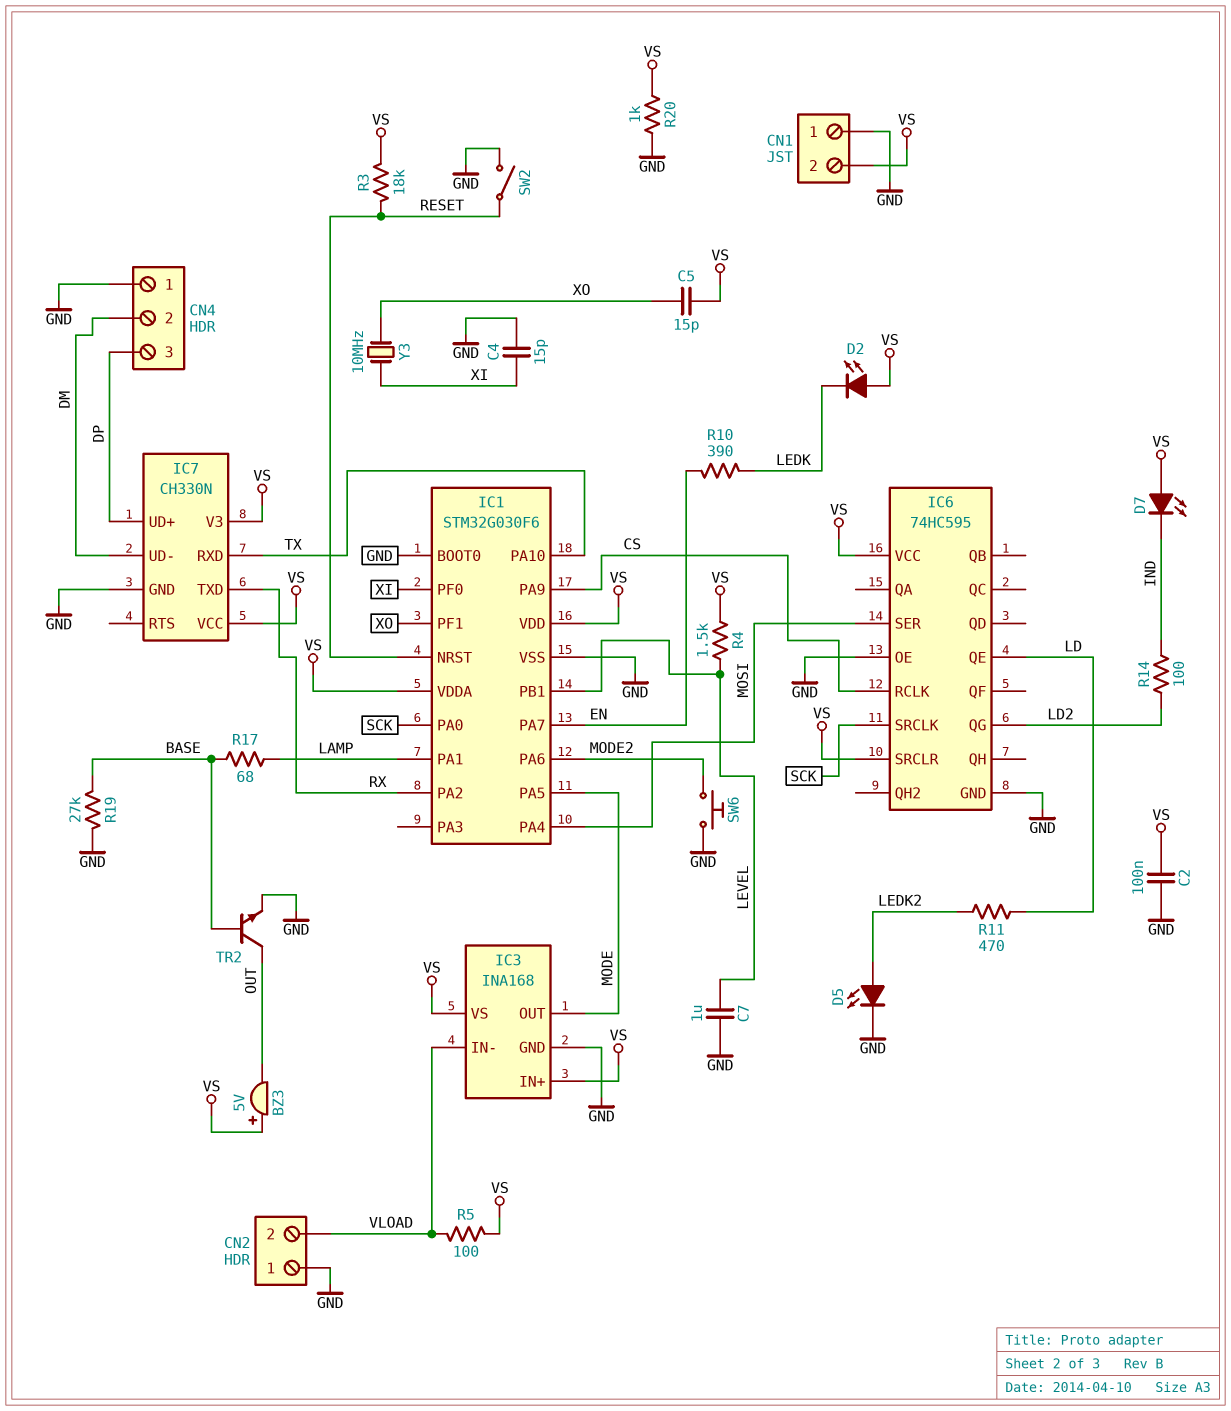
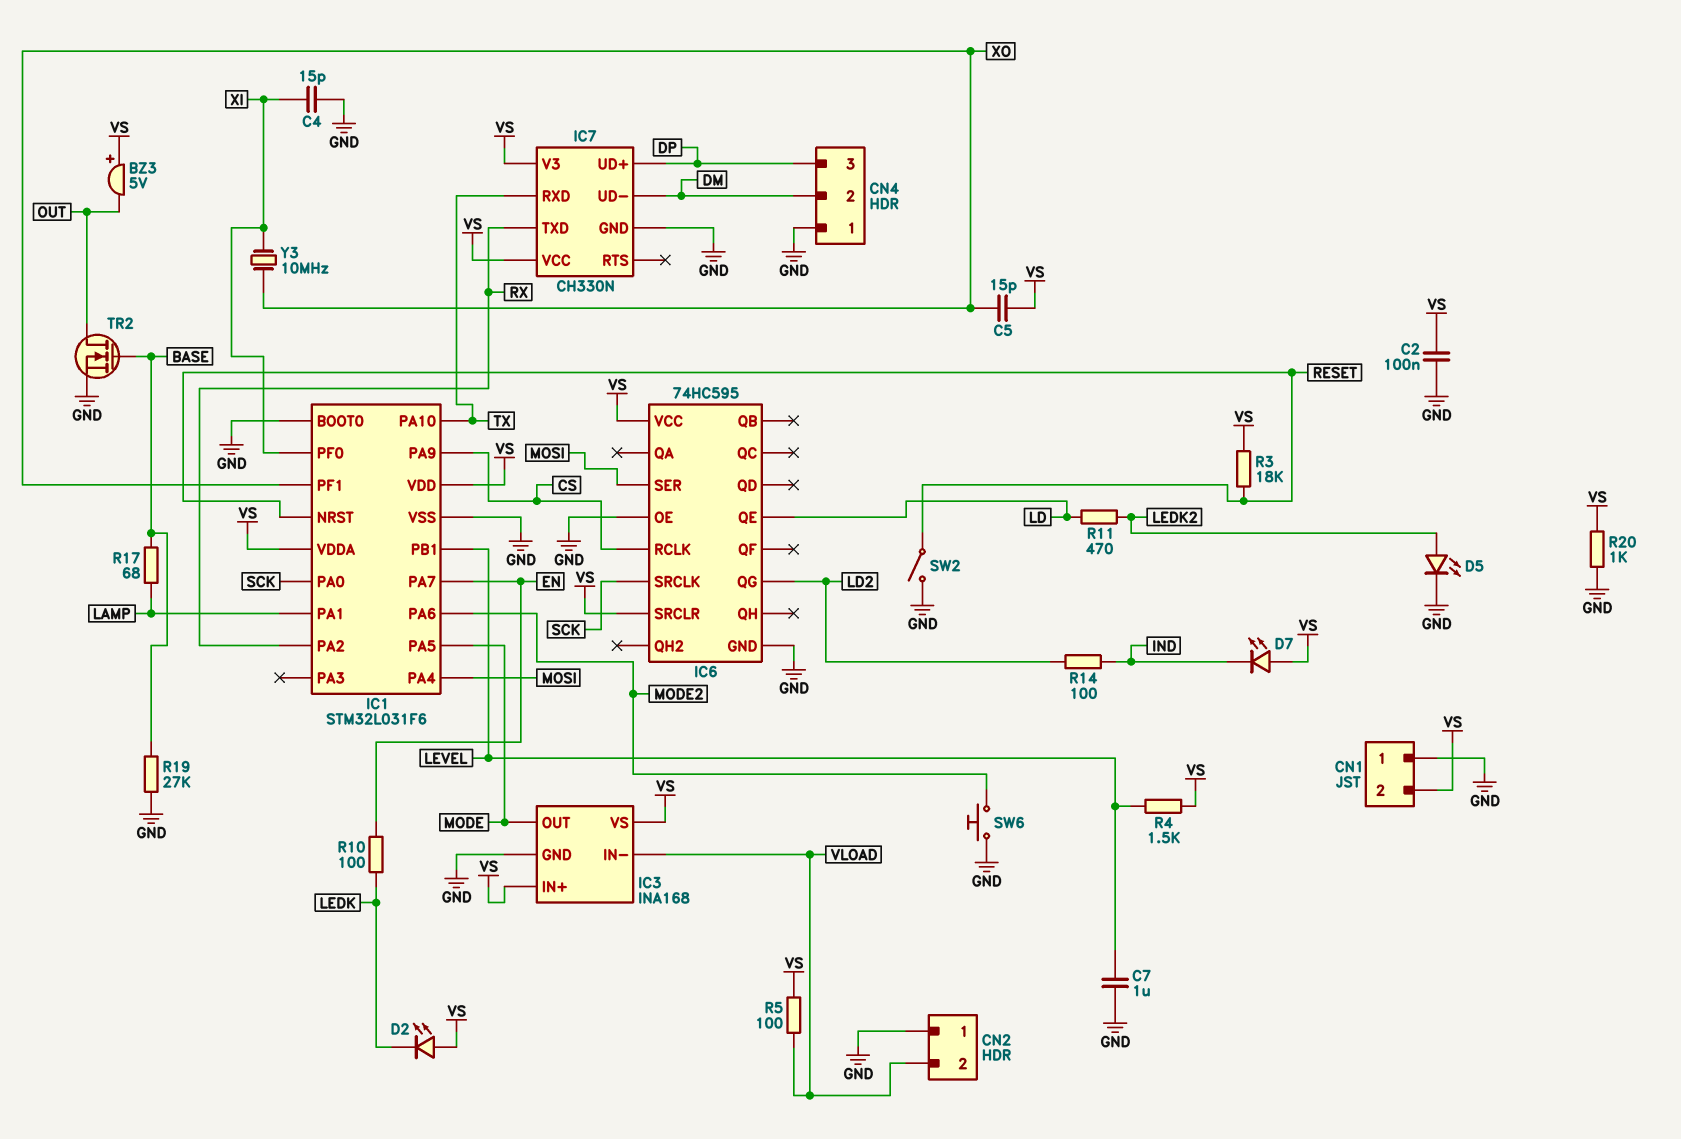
IC1: STM32G030F6 -> STM32L031F6
R10: 390 (EN, LEDK) -> 100 (EN, LEDK)
TR2: NPN (B BASE, C OUT, E GND) -> NMOS (G BASE, D OUT, S GND)

